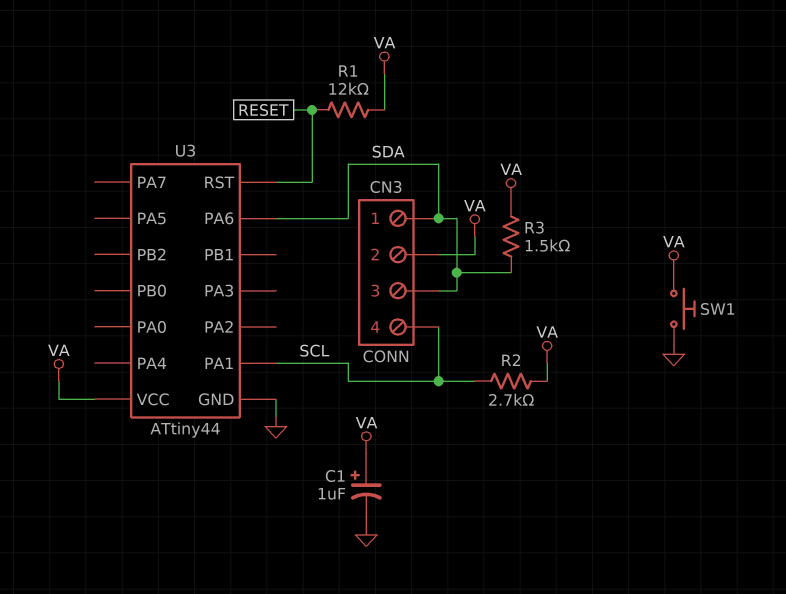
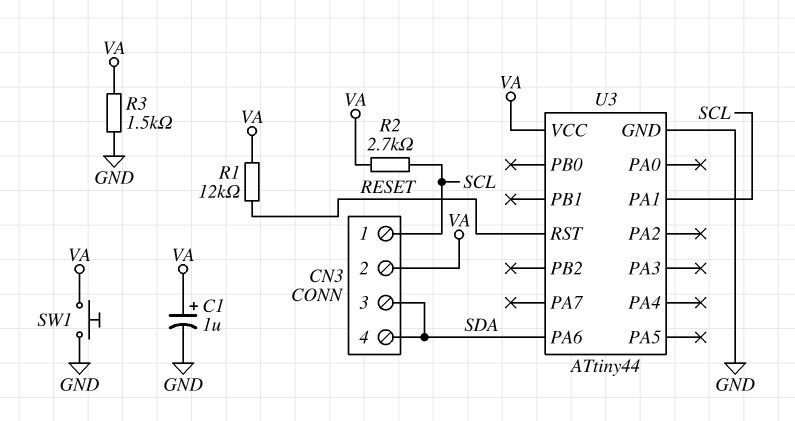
CN3 pin 1: SDA -> SCL
CN3 pin 4: SCL -> SDA
R3: 1.5k (SDA, VA) -> 1.5k (GND, VA)

